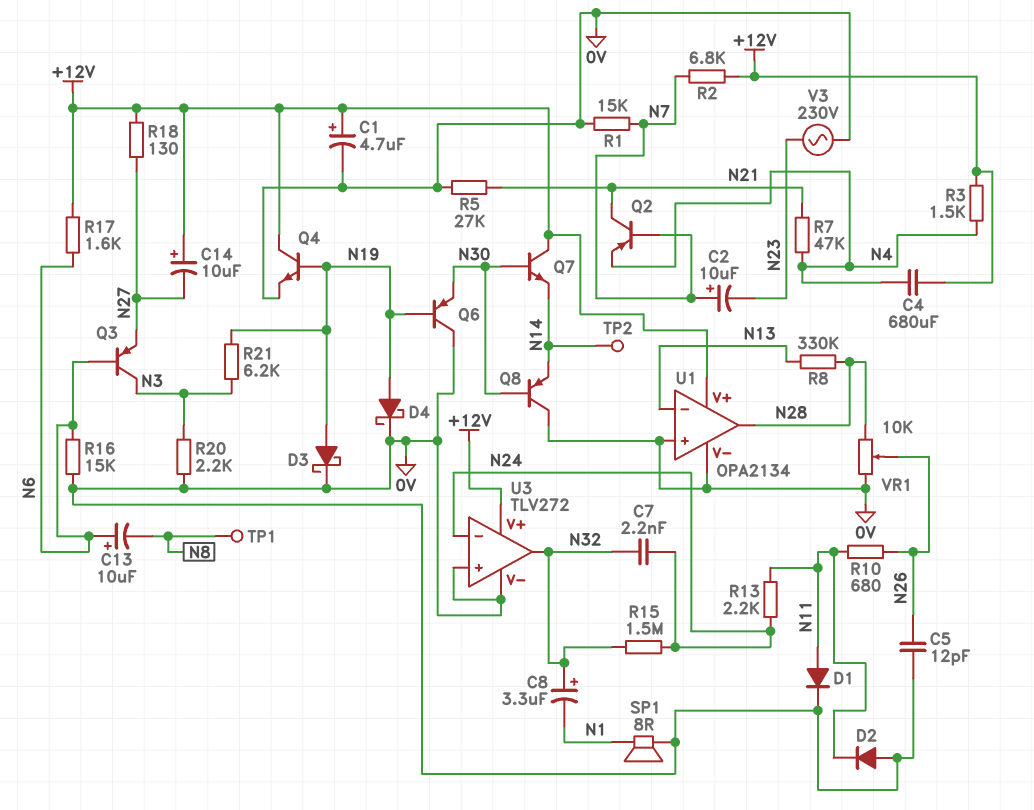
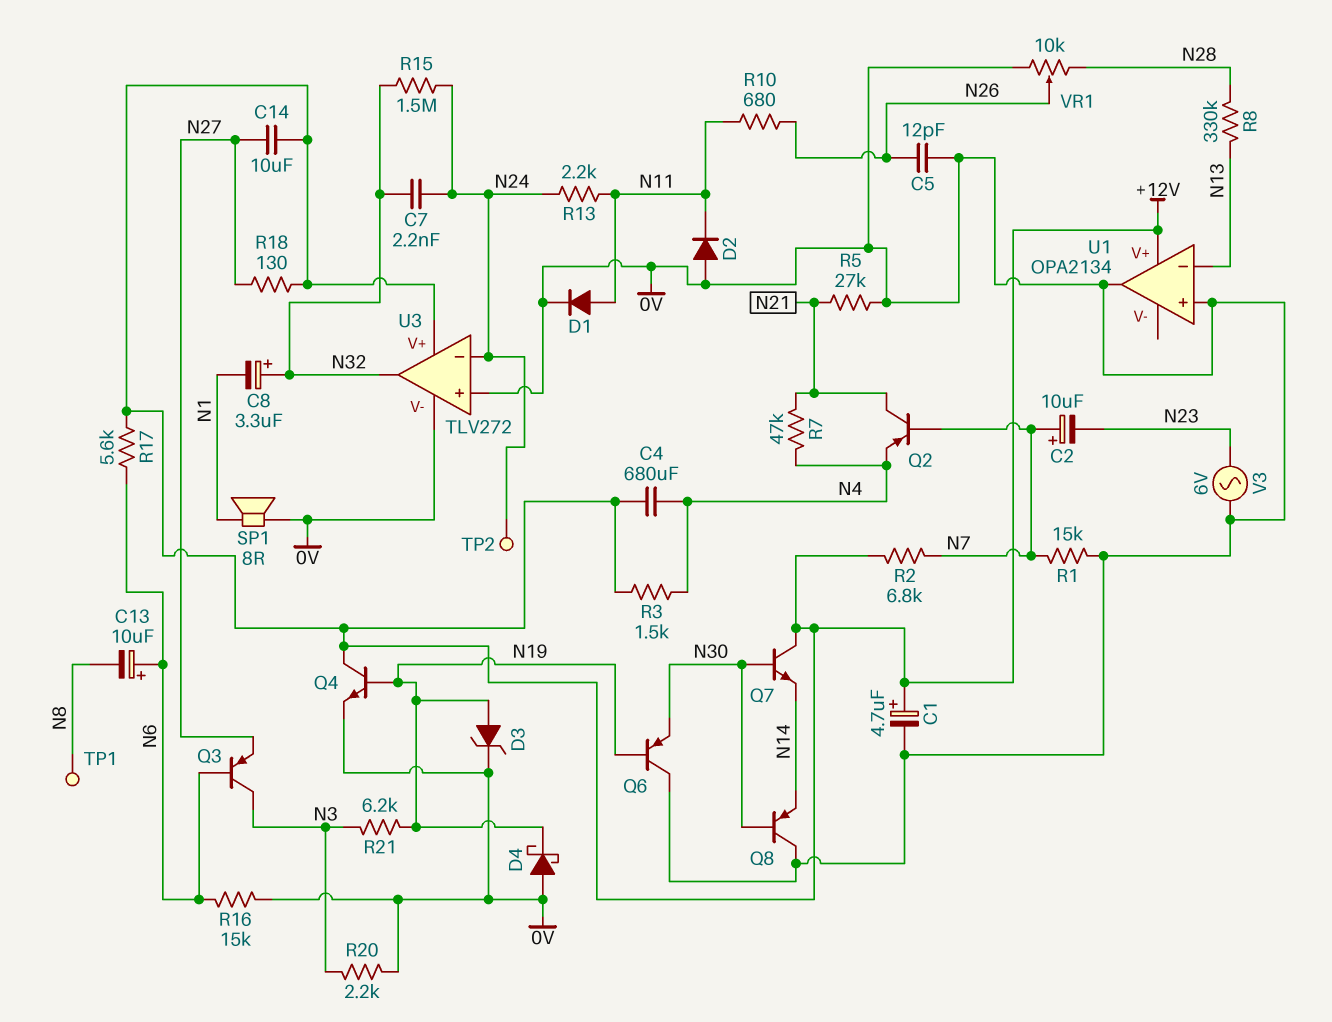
C14: 10uF (plus +12V, minus N27) -> 10uF (+12V, N27)
D3: schottky (A N19, K 0V) -> zener (A N19, K 0V)
D4: schottky (A N19, K 0V) -> schottky (A 0V, K N19)
R17: 1.6k (+12V, N6) -> 5.6k (+12V, N6)
TP2: test point (N14) -> test point (N24)
U1 pin V-: 0V -> none
U1 pin out: N28 -> 0V
V3: AC 230V (0V, N23) -> AC 6V (0V, N23)

